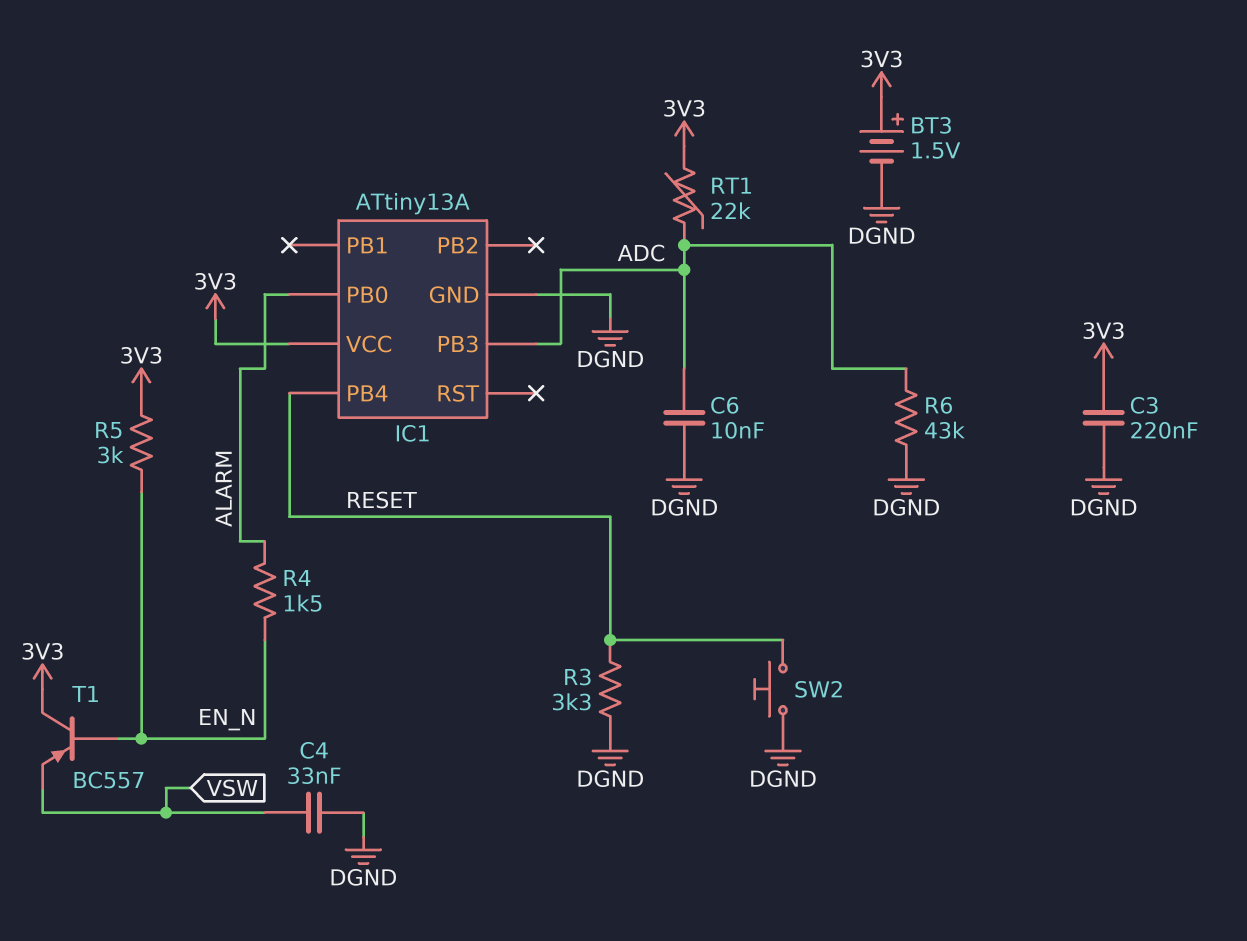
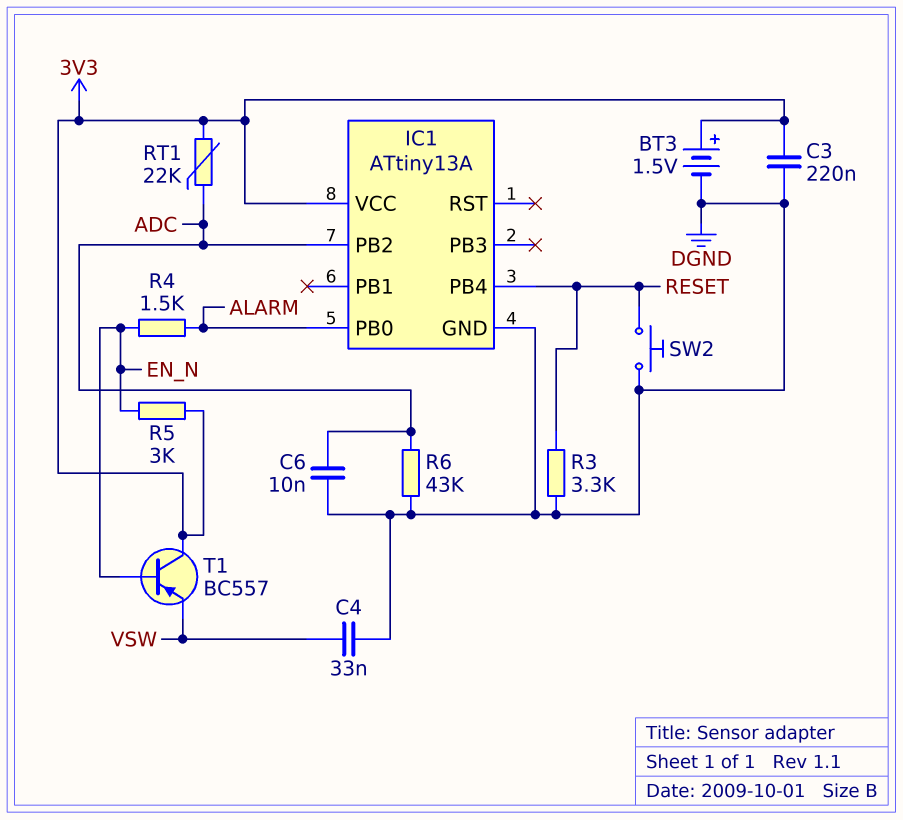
IC1 pin PB2: none -> ADC
IC1 pin PB3: ADC -> none

